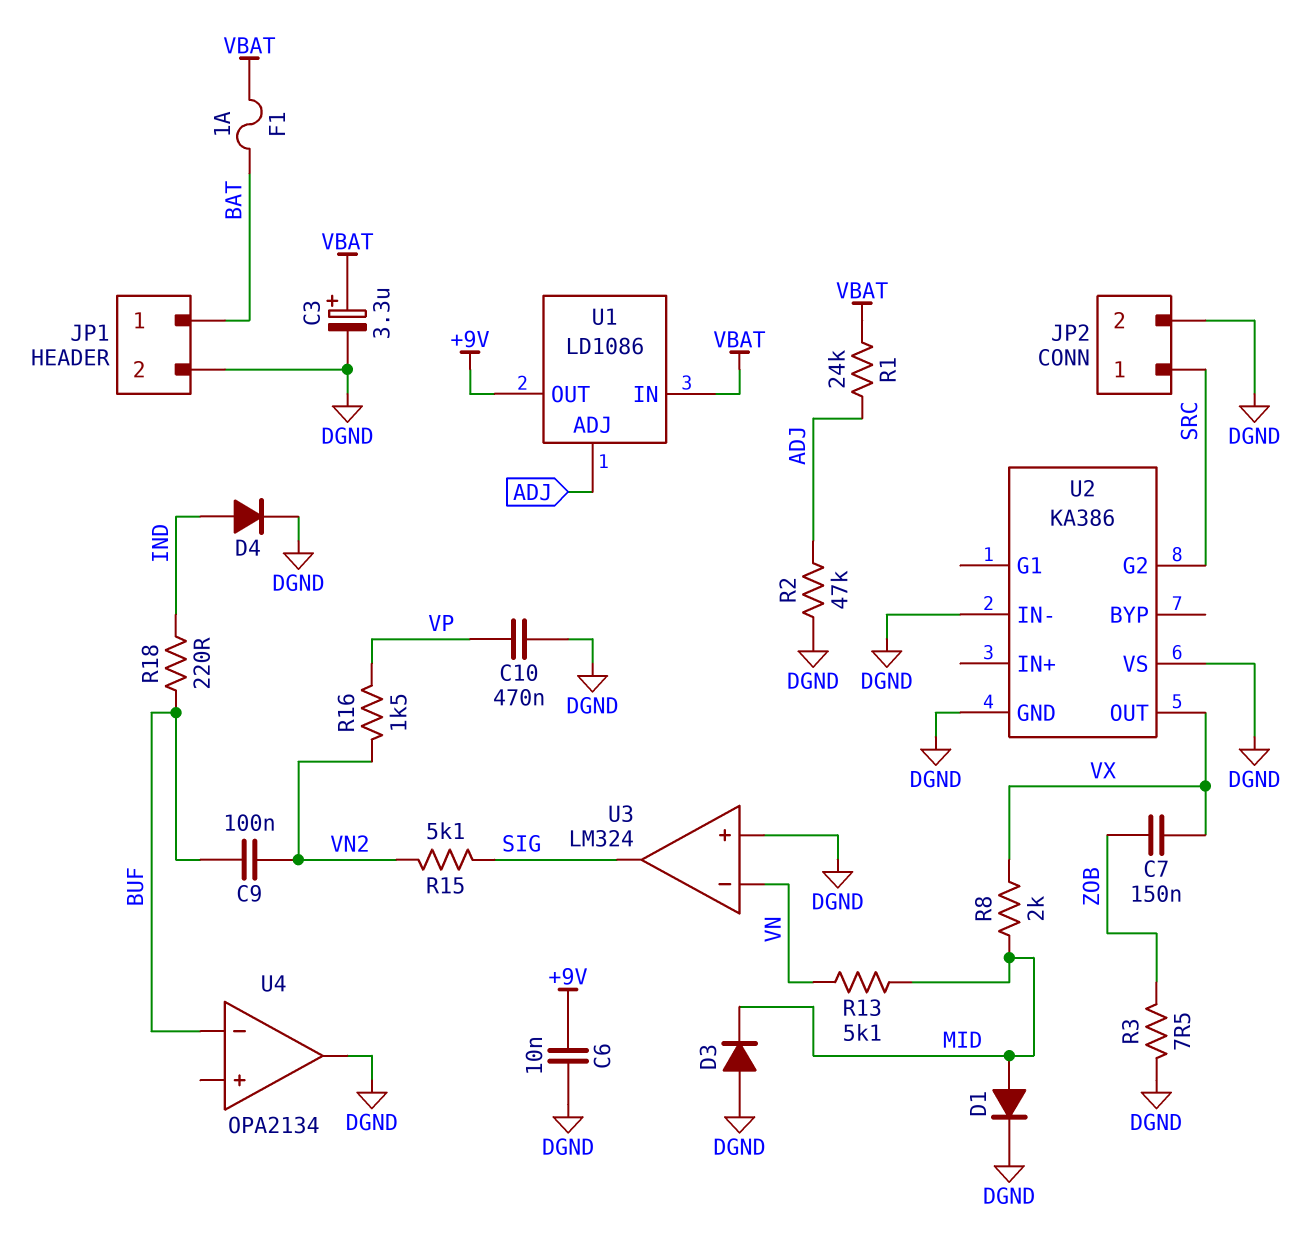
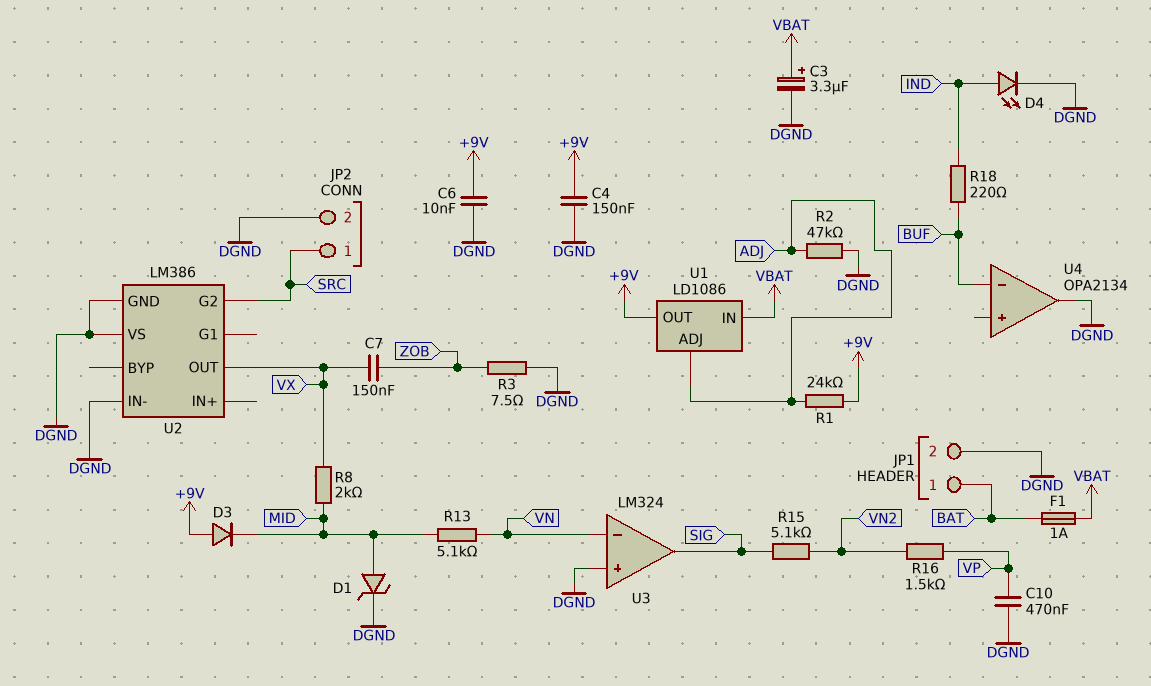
C4: none -> 150nF (+9V, DGND)
C9: 100nF (BUF, VN2) -> none
D1: diode (A MID, K DGND) -> zener (A MID, K DGND)
D3: diode (A DGND, K MID) -> diode (A +9V, K MID)
D4: diode (A IND, K DGND) -> LED (A IND, K DGND)
R1: 24k (ADJ, VBAT) -> 24k (+9V, ADJ)
U2: KA386 -> LM386

